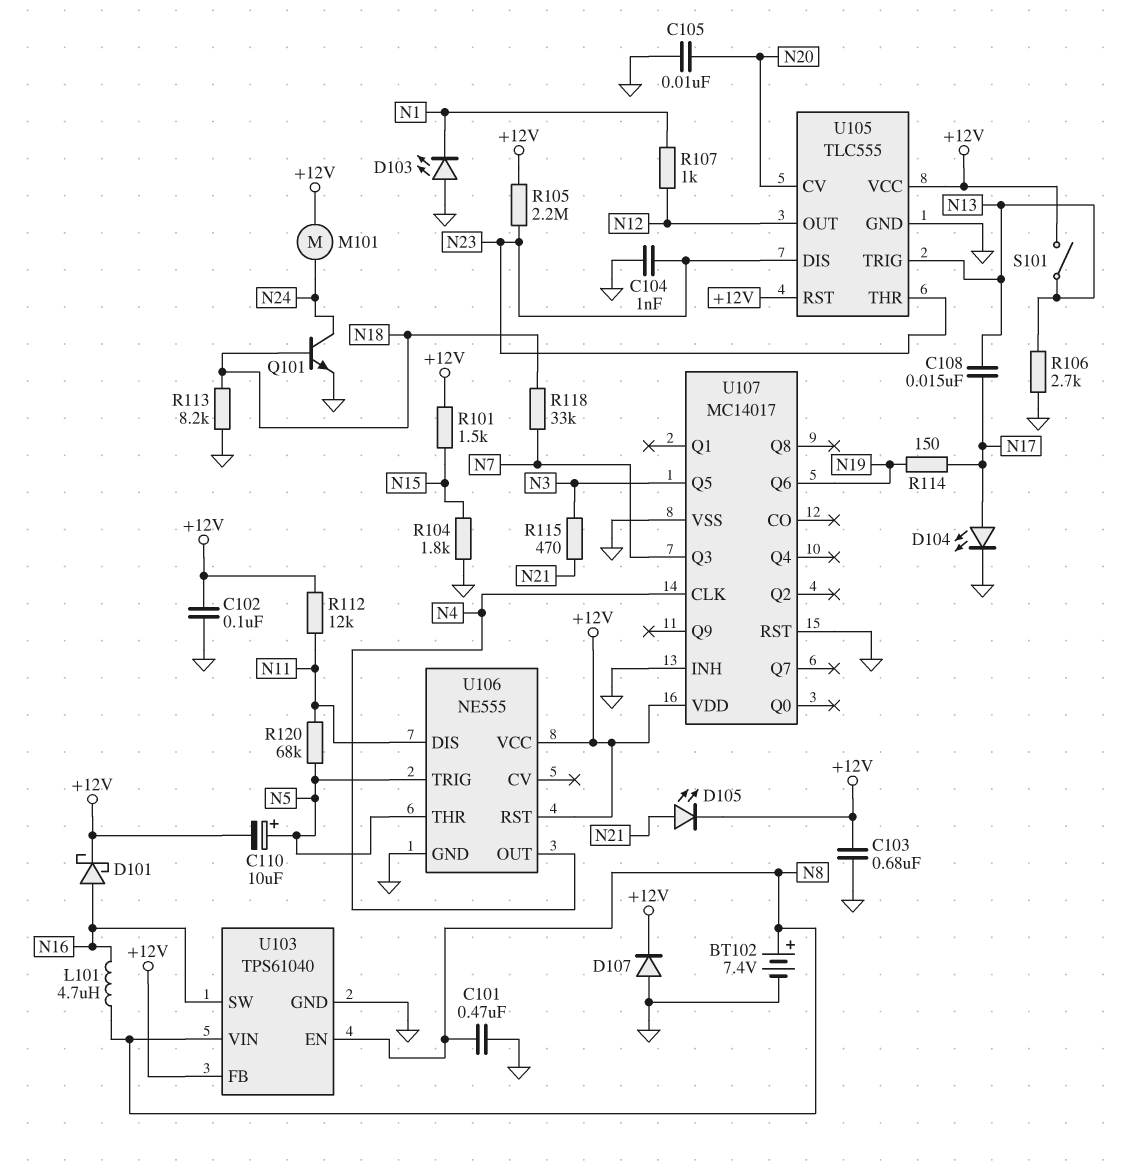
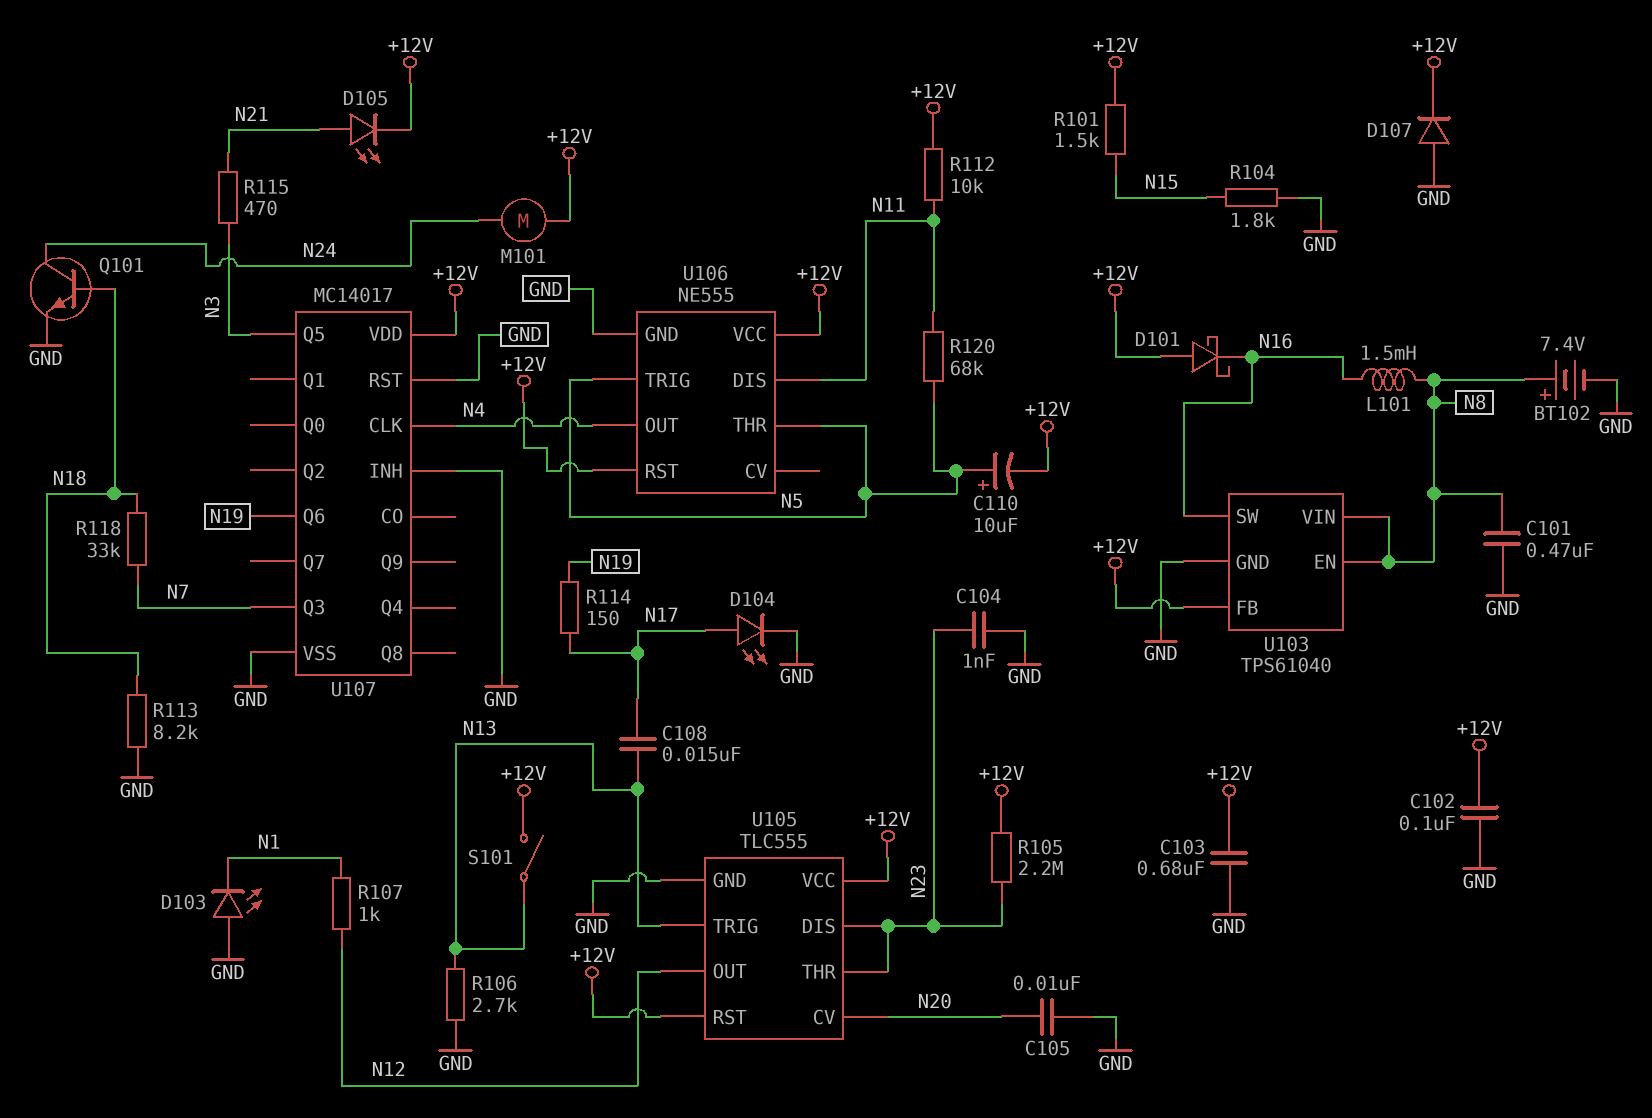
D101: schottky (A N16, K +12V) -> schottky (A +12V, K N16)
L101: 4.7uH (N8, N16) -> 1.5mH (N8, N16)
R112: 12k (+12V, N11) -> 10k (+12V, N11)

